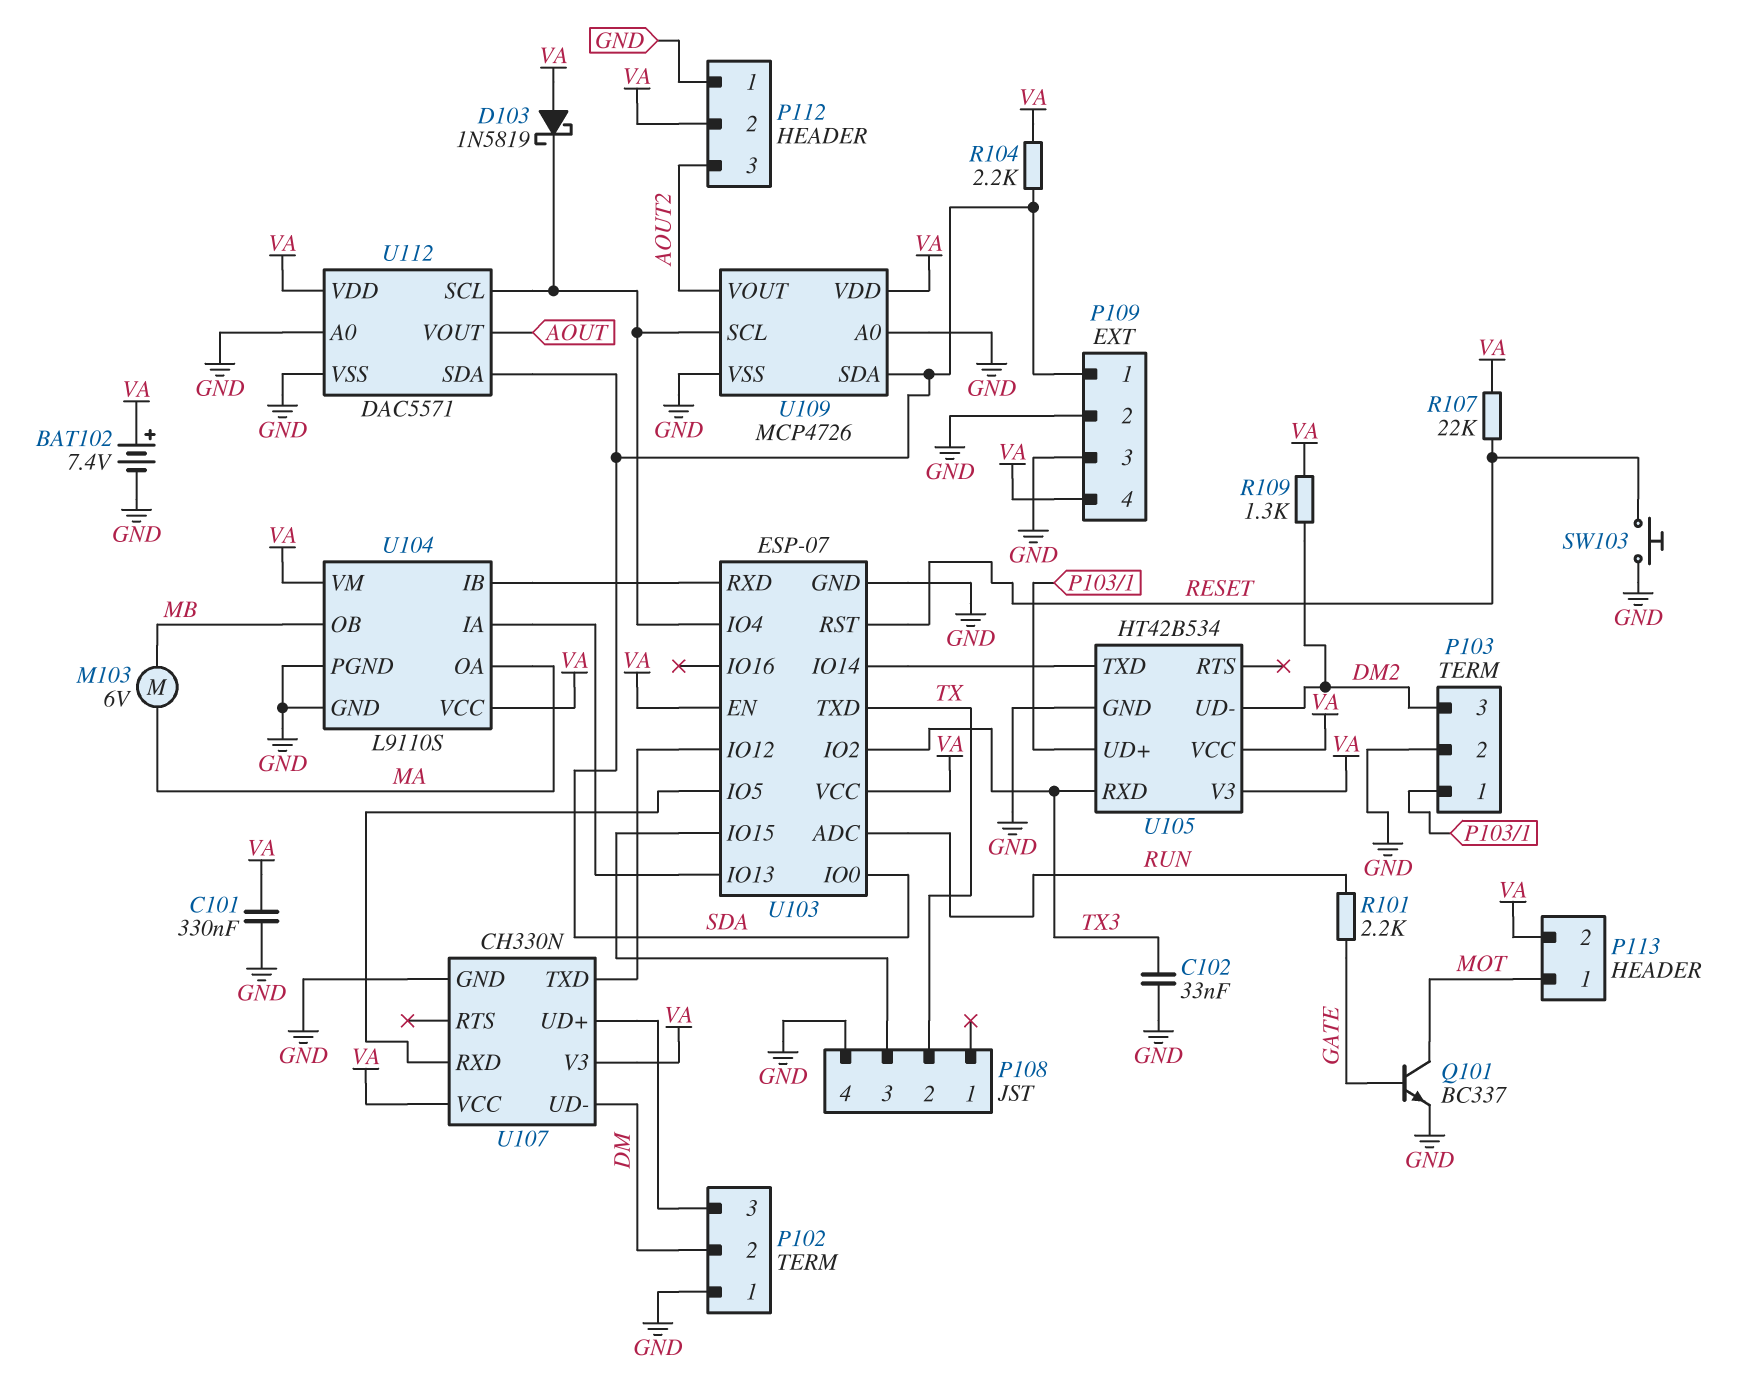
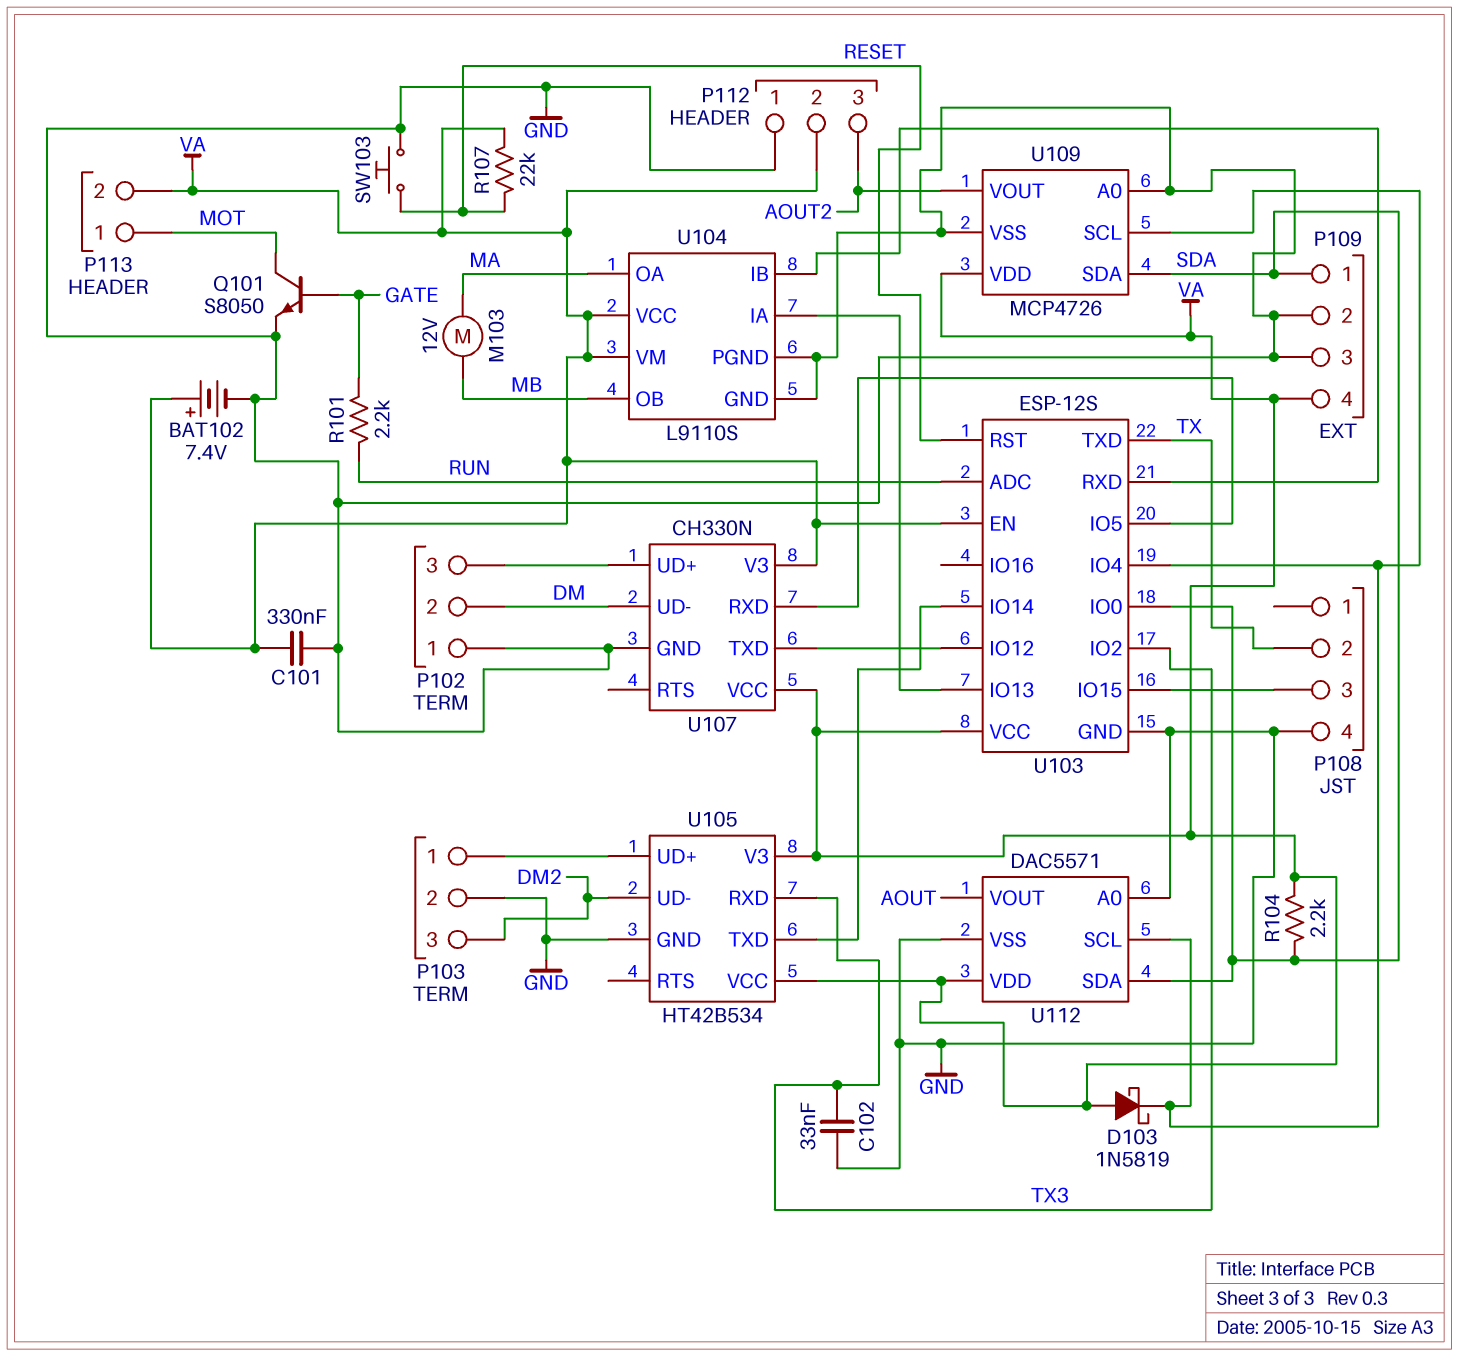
M103: motor 6V (MA, MB) -> motor 12V (MA, MB)
Q101: NPN BC337 (B GATE, C MOT, E GND) -> NPN S8050 (B GATE, C MOT, E GND)
R109: 1.3k (DM2, VA) -> none
U103: ESP-07 -> ESP-12S

